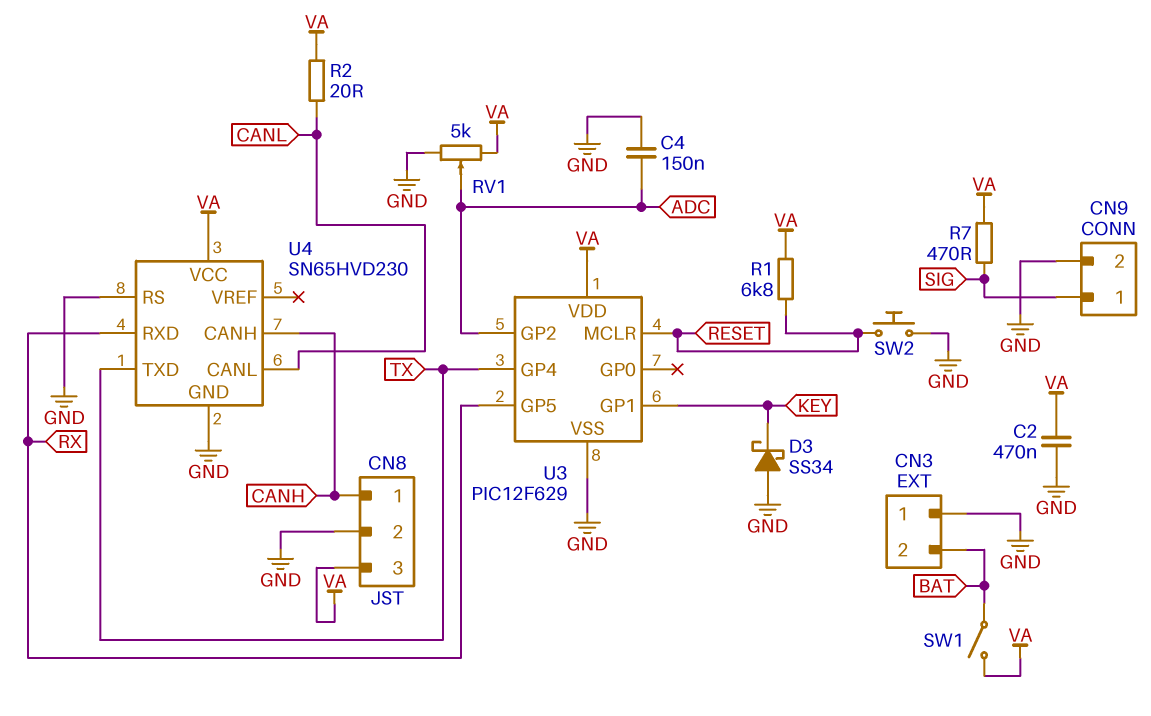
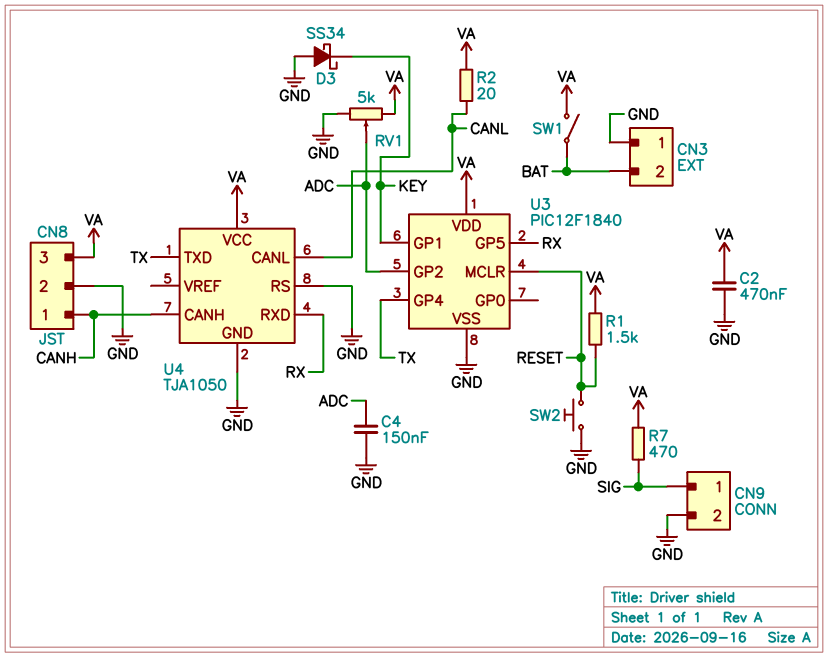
R1: 6.8k (RESET, VA) -> 1.5k (RESET, VA)
U3: PIC12F629 -> PIC12F1840
U4: SN65HVD230 -> TJA1050

